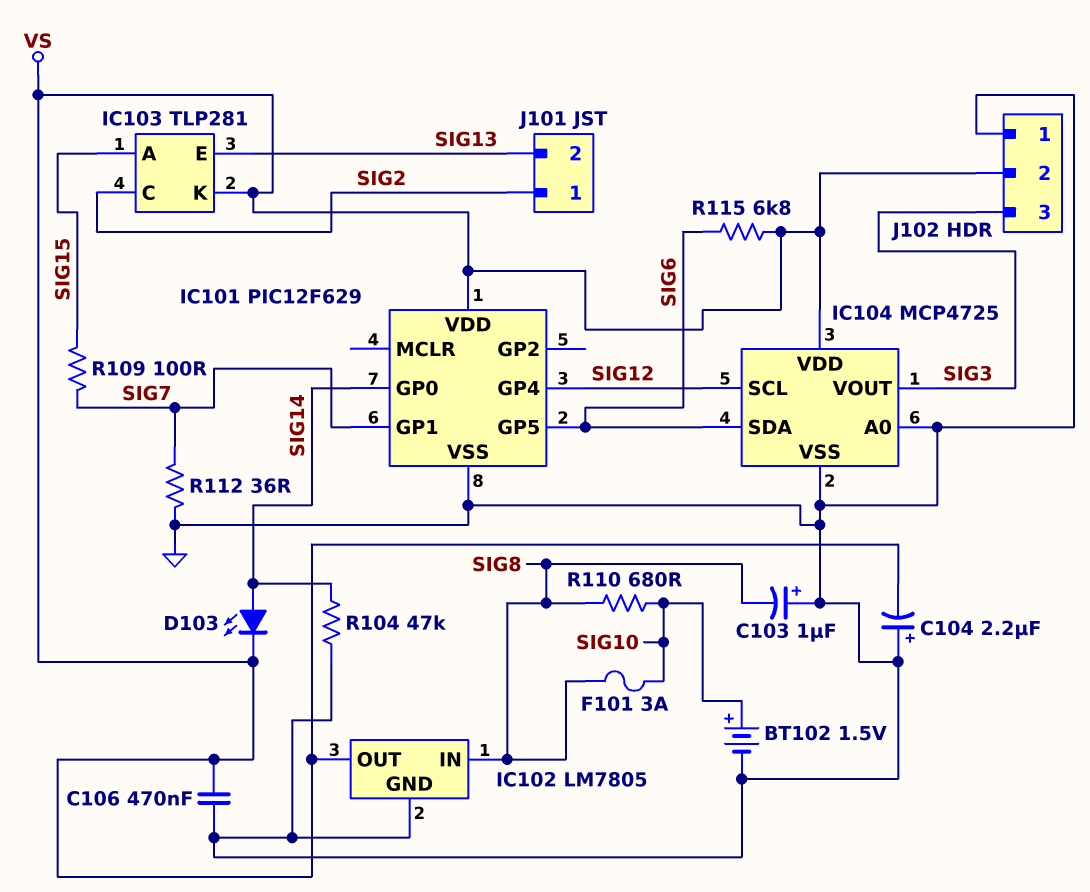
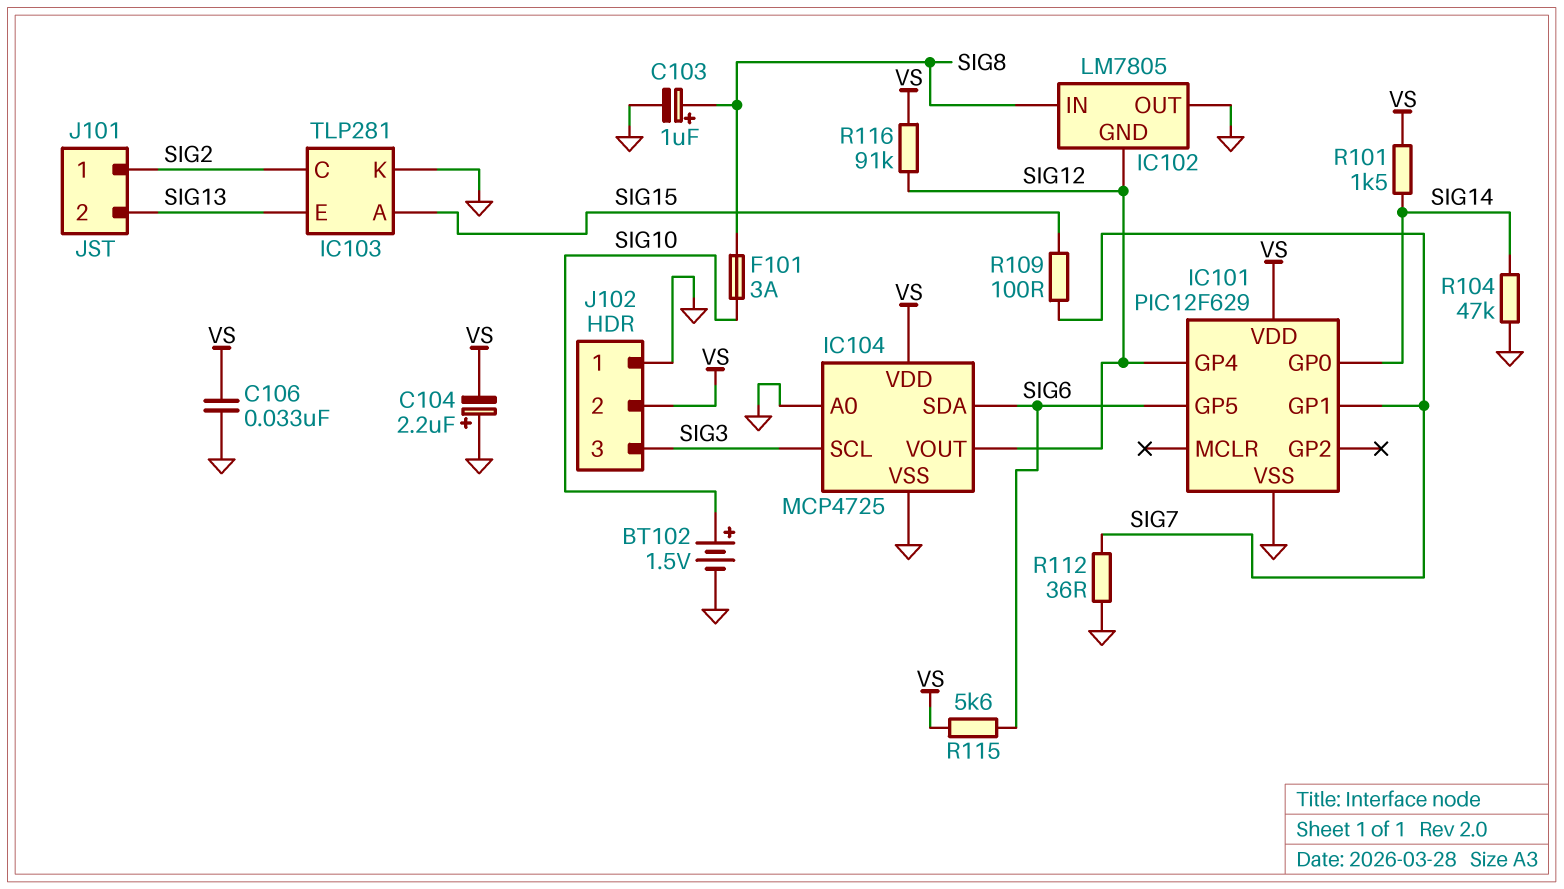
C103: 1uF (plus GND, minus SIG8) -> 1uF (plus SIG8, minus GND)
C106: 470nF (GND, VS) -> 33nF (GND, VS)
D103: LED (A SIG14, K VS) -> none
IC102 pin GND: GND -> SIG12
IC102 pin OUT: VS -> GND
IC103 pin K: VS -> GND
IC104 pin SCL: SIG12 -> SIG3
IC104 pin VOUT: SIG3 -> SIG12
R101: none -> 1.5k (SIG14, VS)
R110: 680 (SIG8, SIG10) -> none
R115: 6.8k (SIG6, VS) -> 5.6k (SIG6, VS)
R116: none -> 91k (SIG12, VS)

